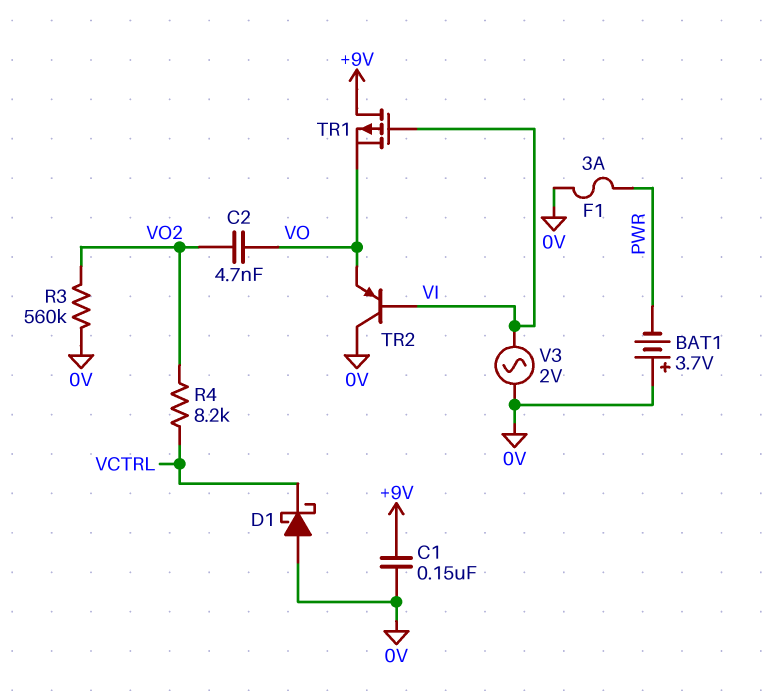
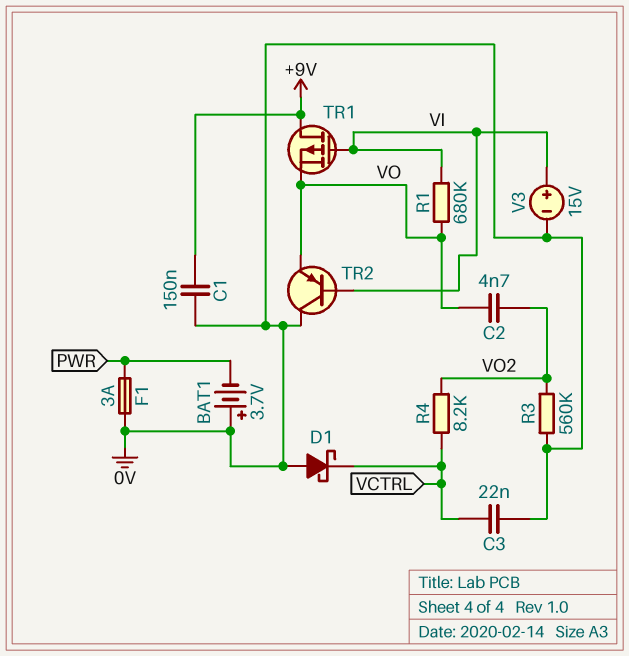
C3: none -> 22nF (0V, VCTRL)
R1: none -> 680k (VI, VO)
V3: AC 2V (0V, VI) -> 15V (plus VI, minus 0V)

